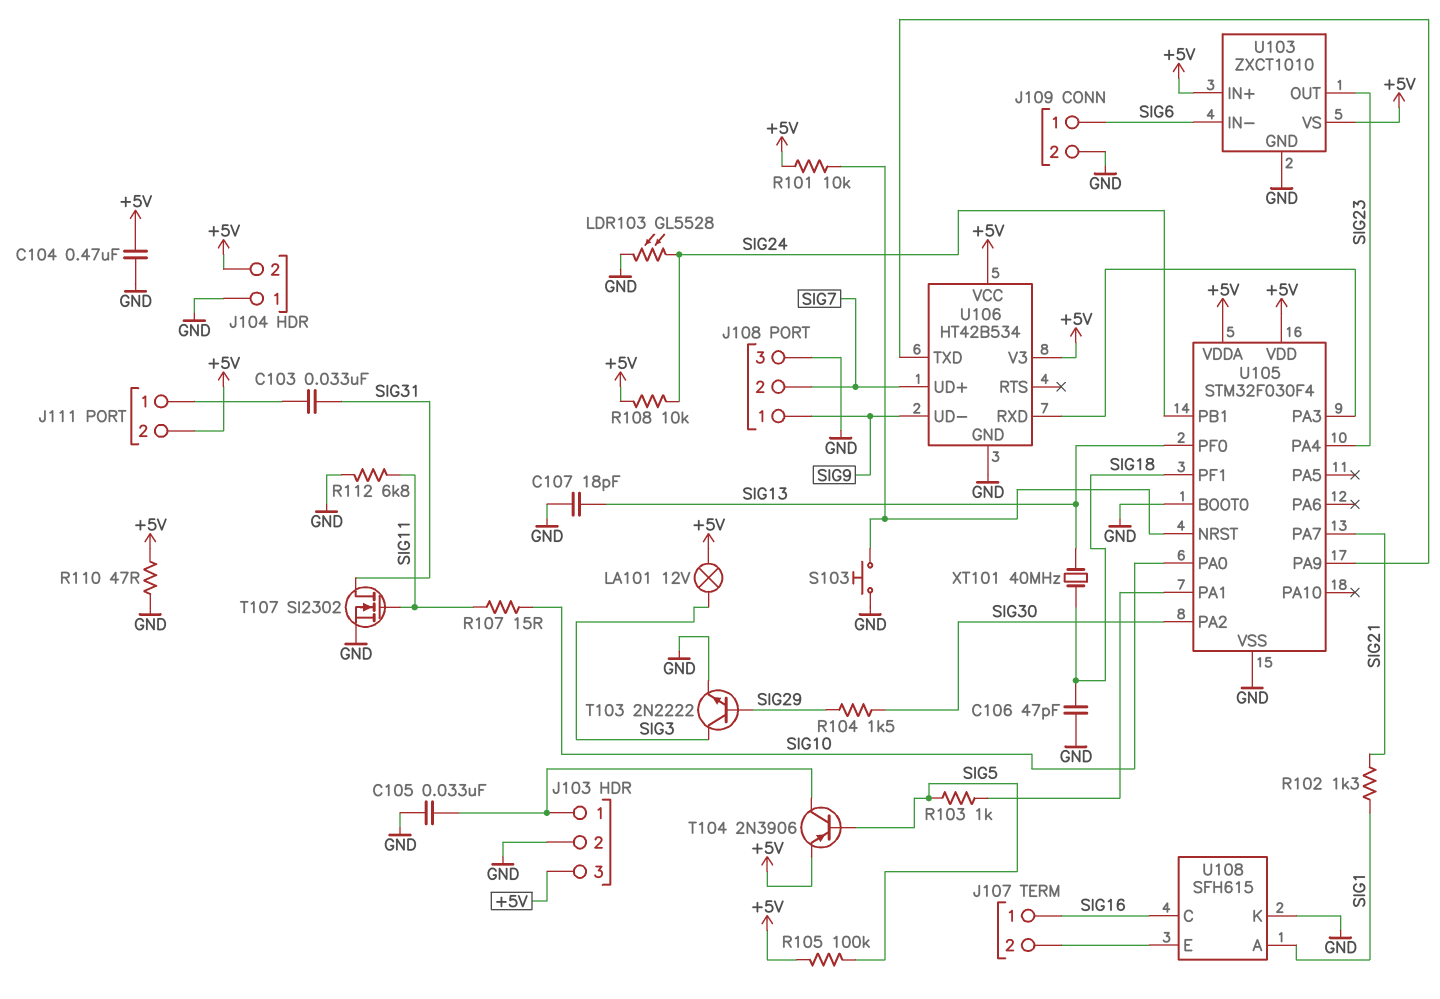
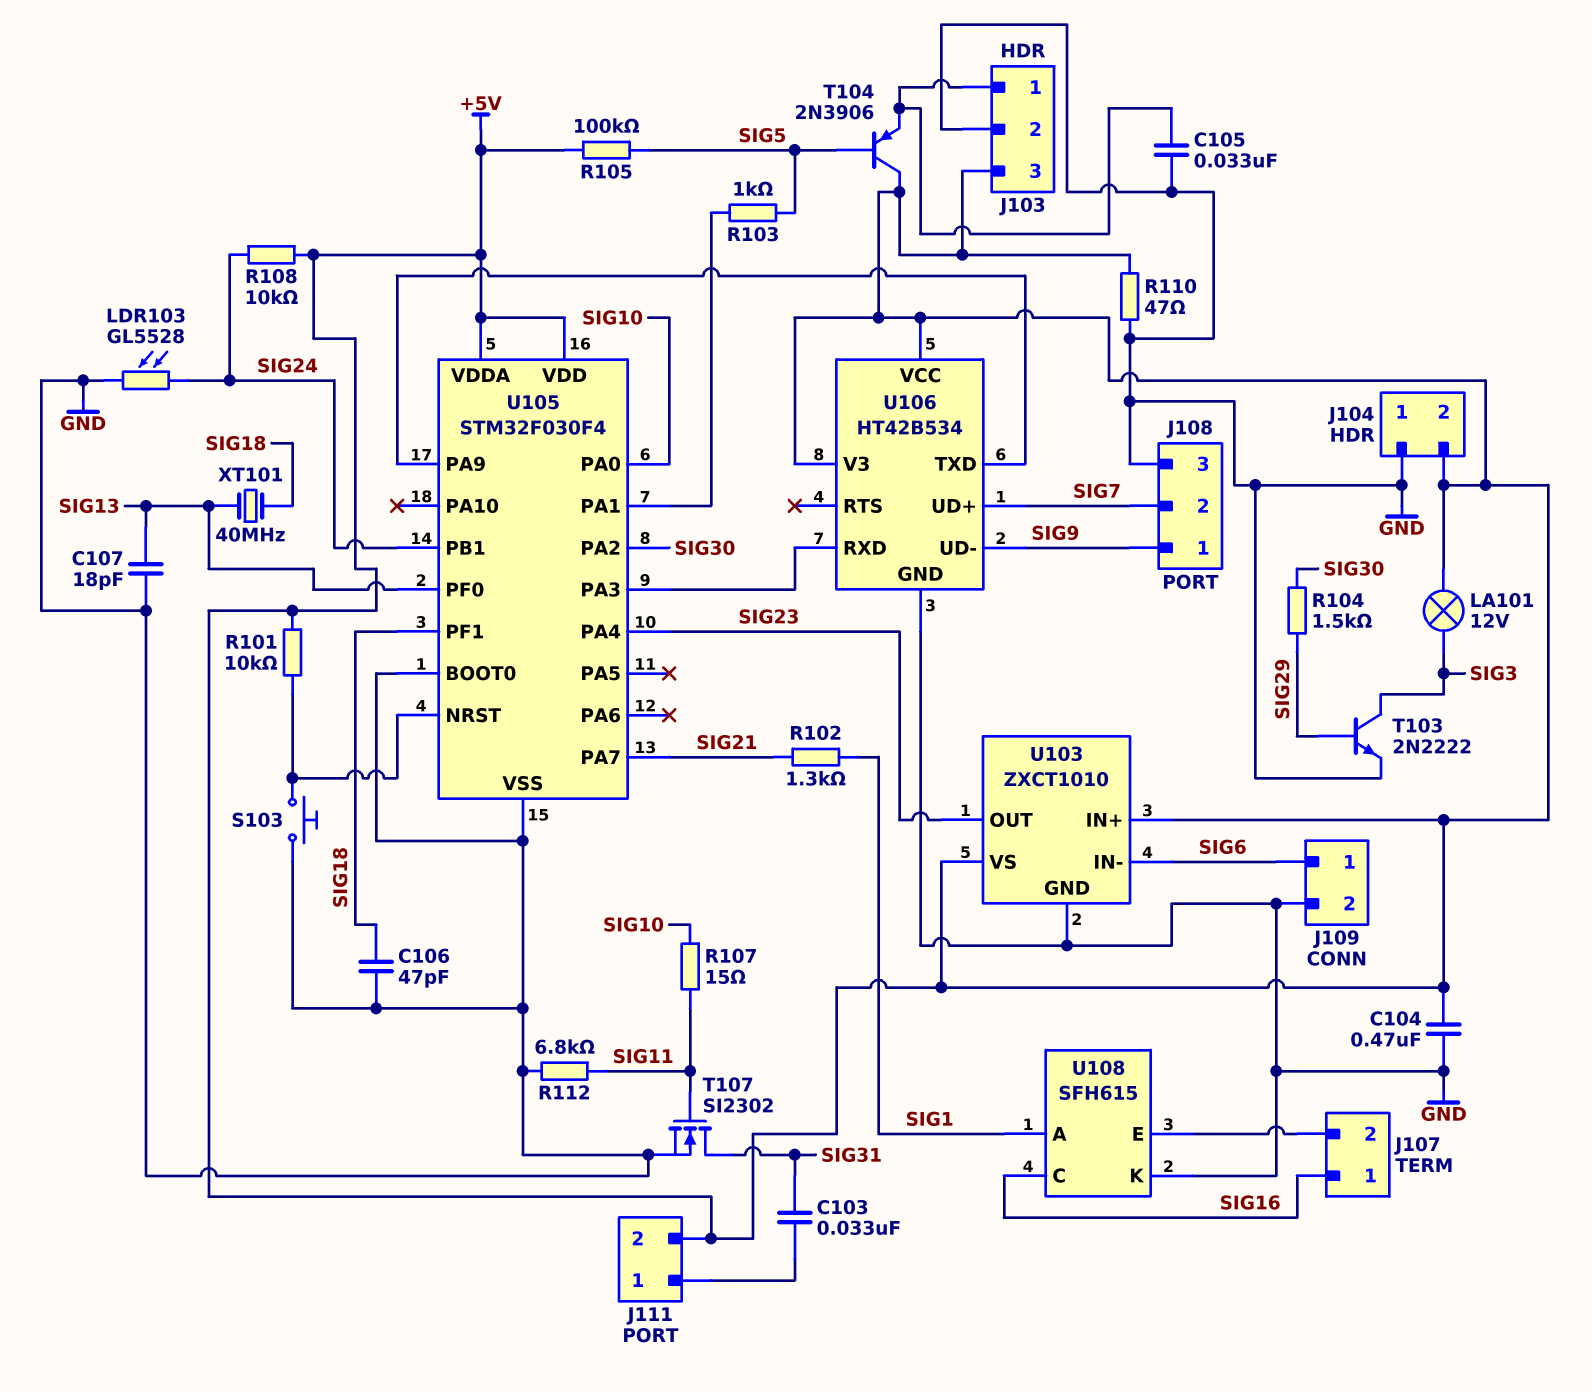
T104: PNP 2N3906 (B SIG5, C J103/1, E +5V) -> PNP 2N3906 (B SIG5, C +5V, E J103/1)

